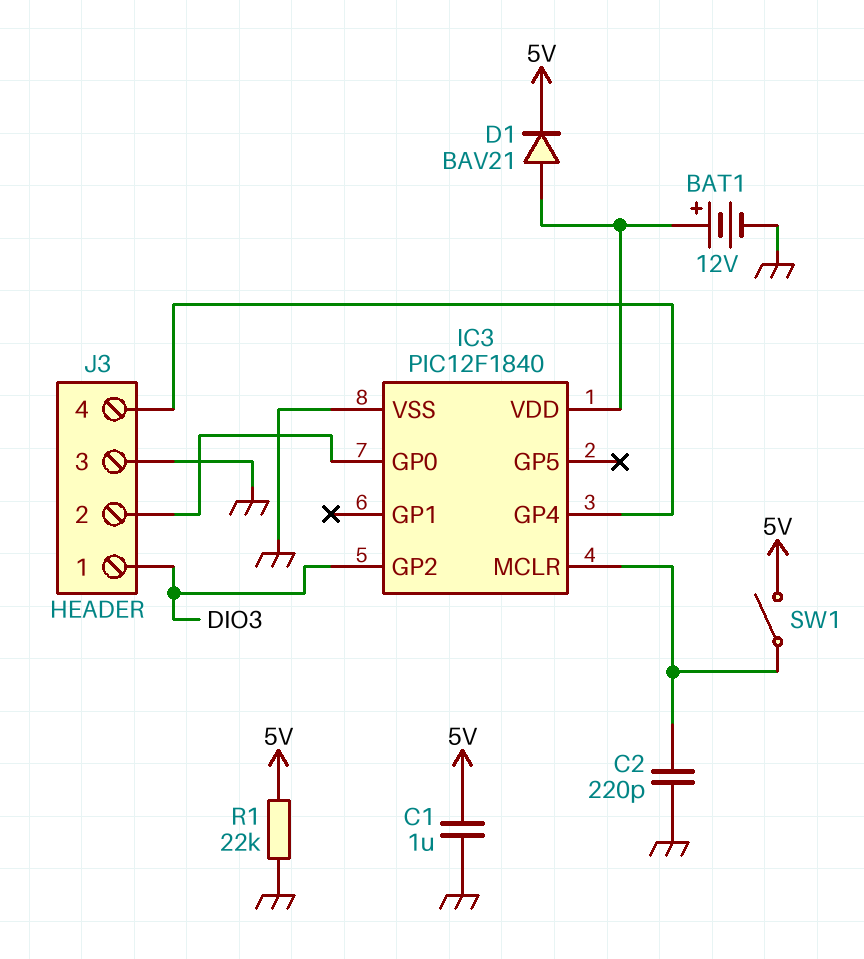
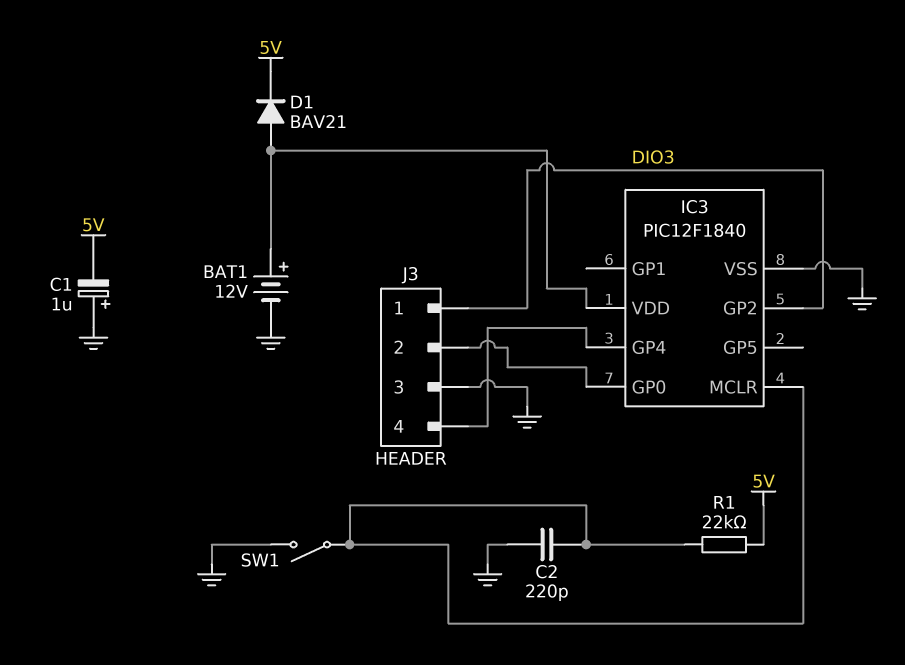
C1: 1uF (5V, GND) -> 1uF (plus GND, minus 5V)
R1: 22k (5V, GND) -> 22k (5V, IC3/MCLR)
SW1: switch (5V, IC3/MCLR) -> switch (GND, IC3/MCLR)

